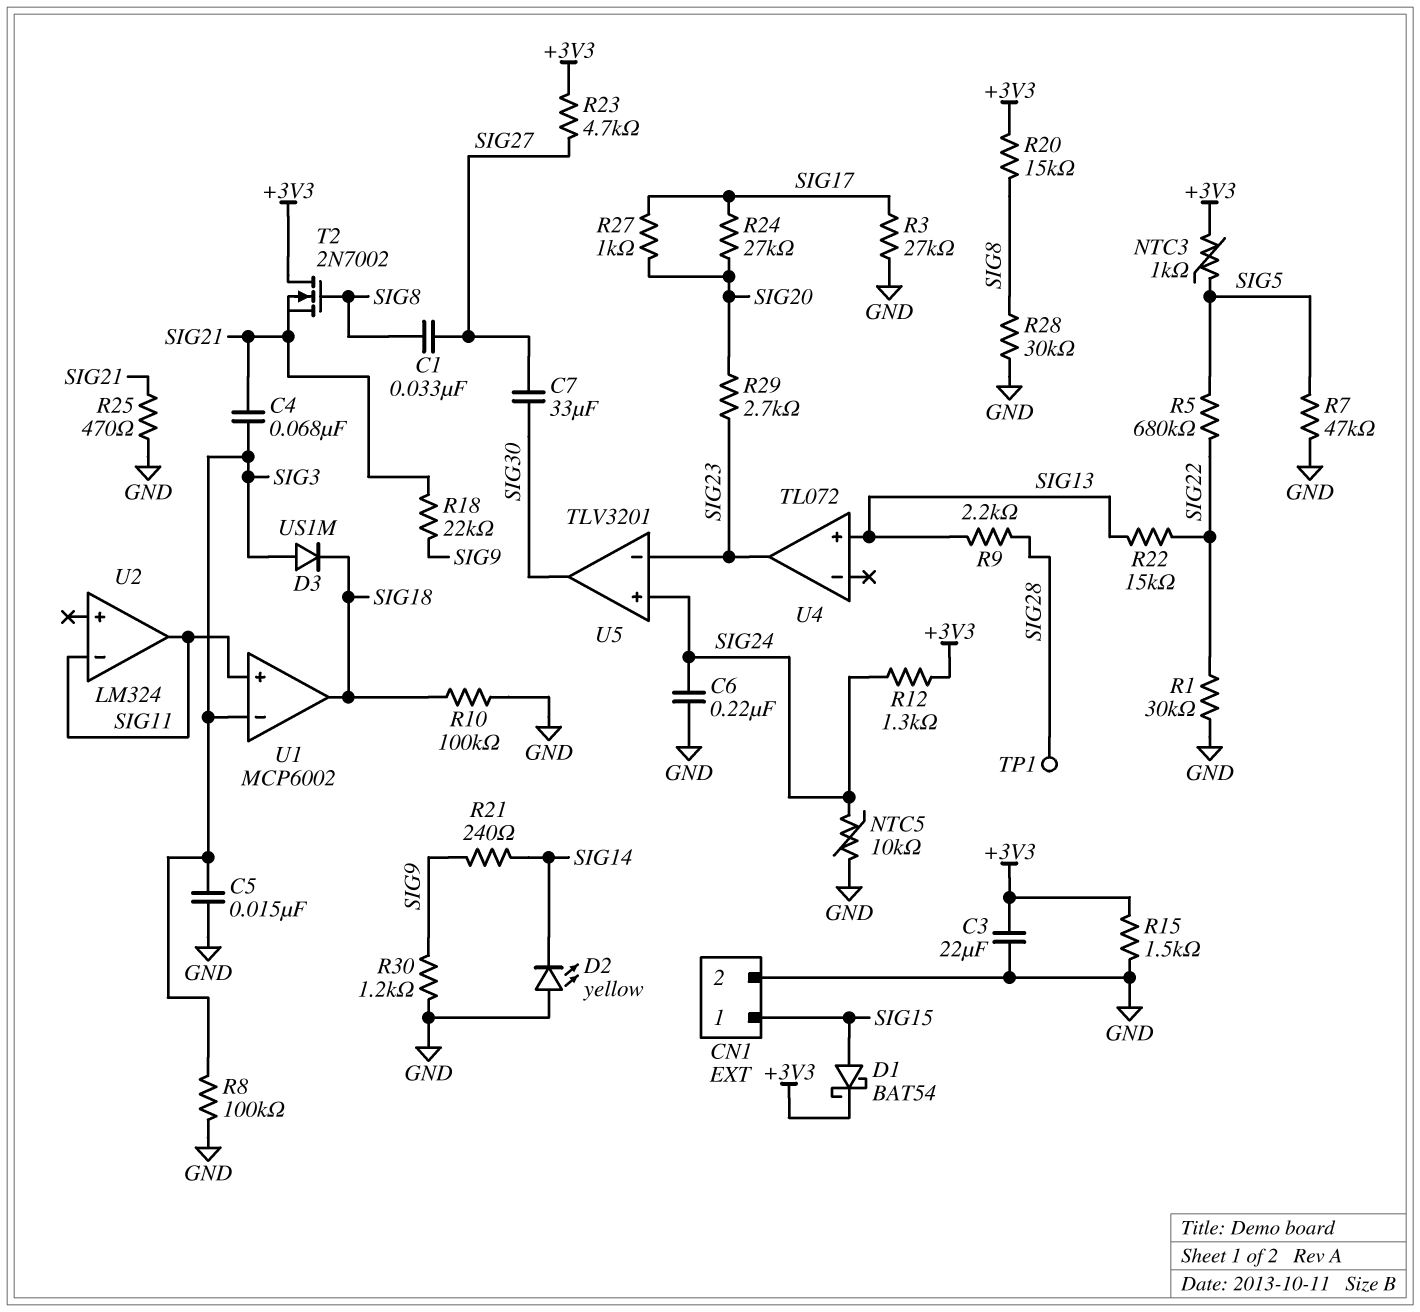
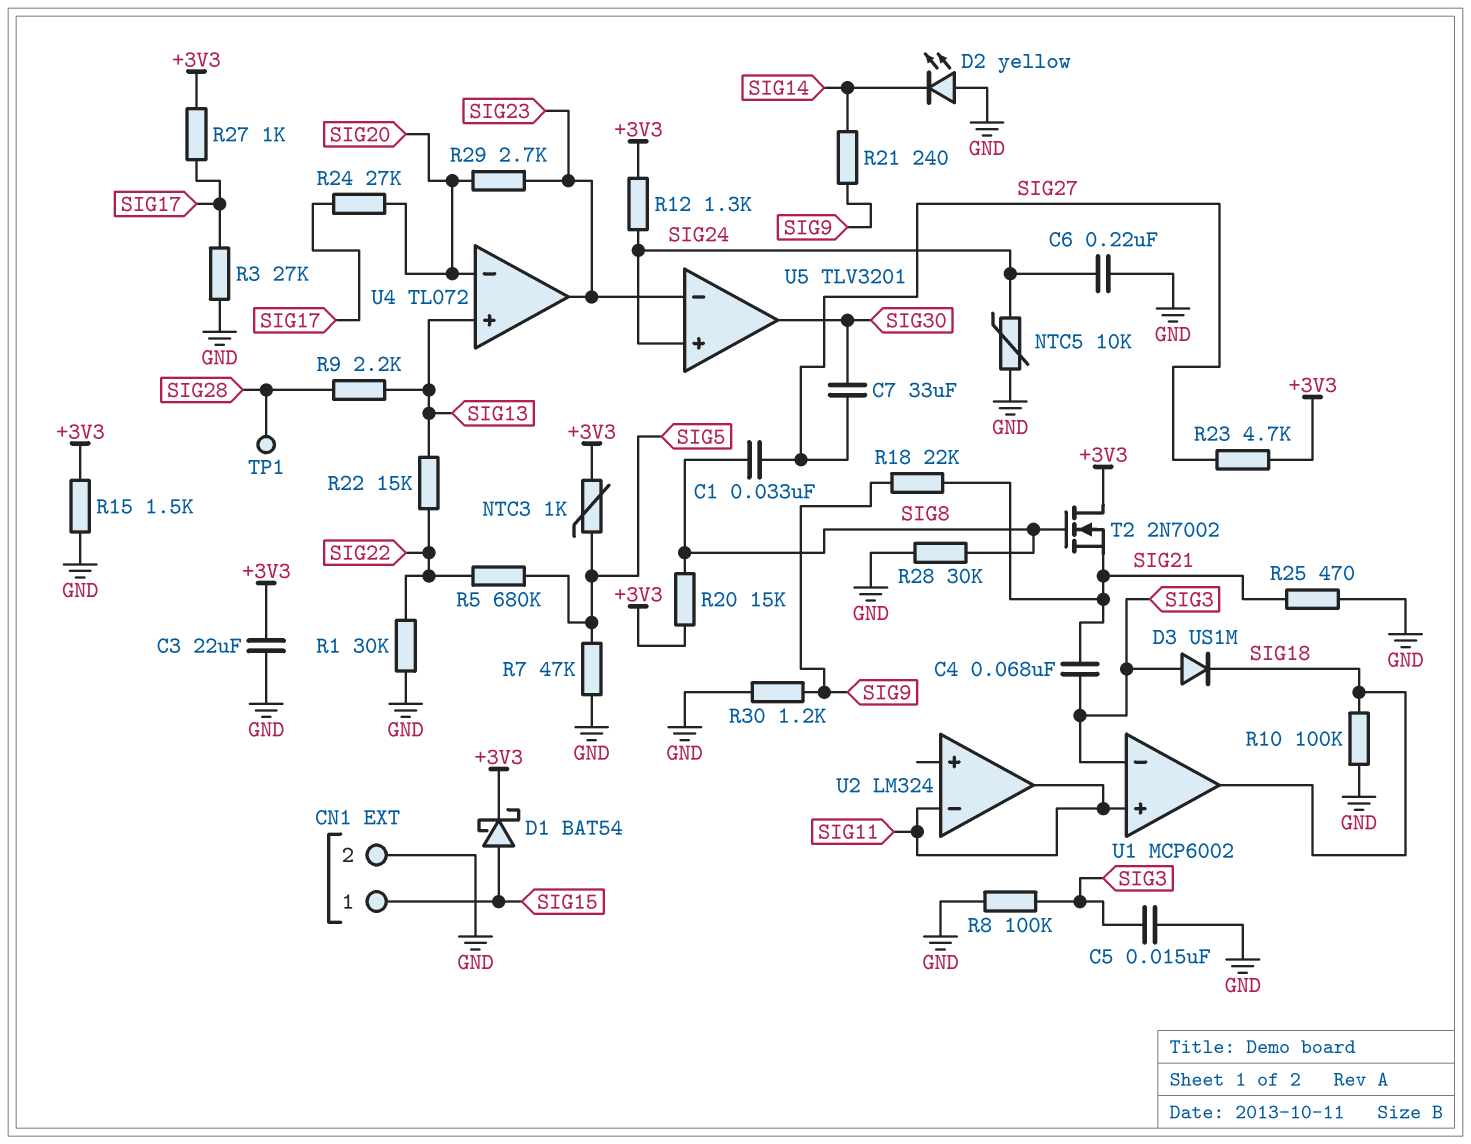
R27: 1k (SIG17, SIG20) -> 1k (+3V3, SIG17)
U4 pin in-: none -> SIG20

